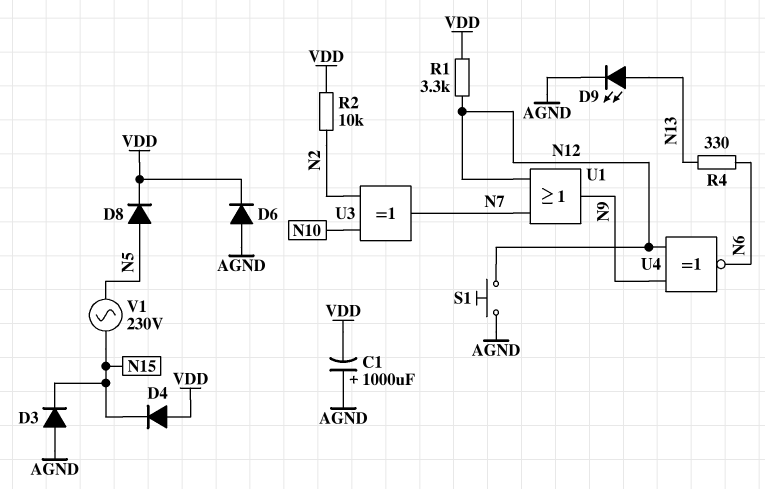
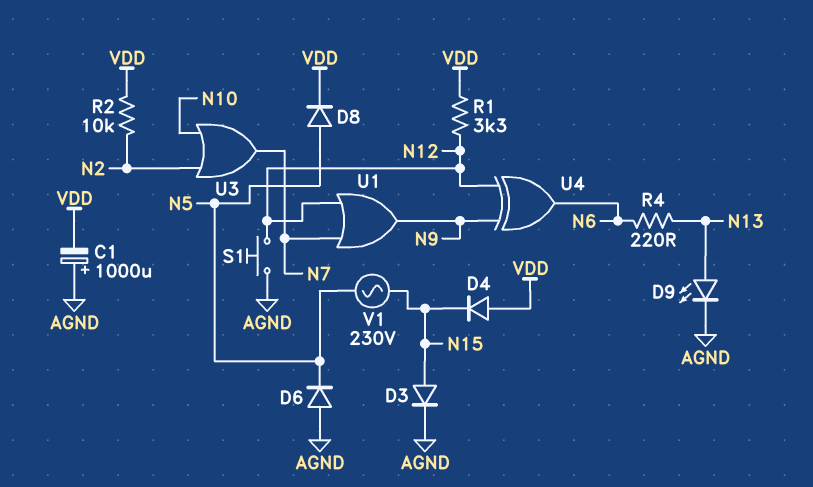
D3: diode (A AGND, K N15) -> diode (A N15, K AGND)
D6: diode (A AGND, K VDD) -> diode (A AGND, K N5)
R4: 330 (N6, N13) -> 220 (N6, N13)
U3: XOR (in N2, in N10, out N7) -> OR (in N2, in N10, out N7)
U4: XNOR (in N9, in N12, out N6) -> XOR (in N9, in N12, out N6)

